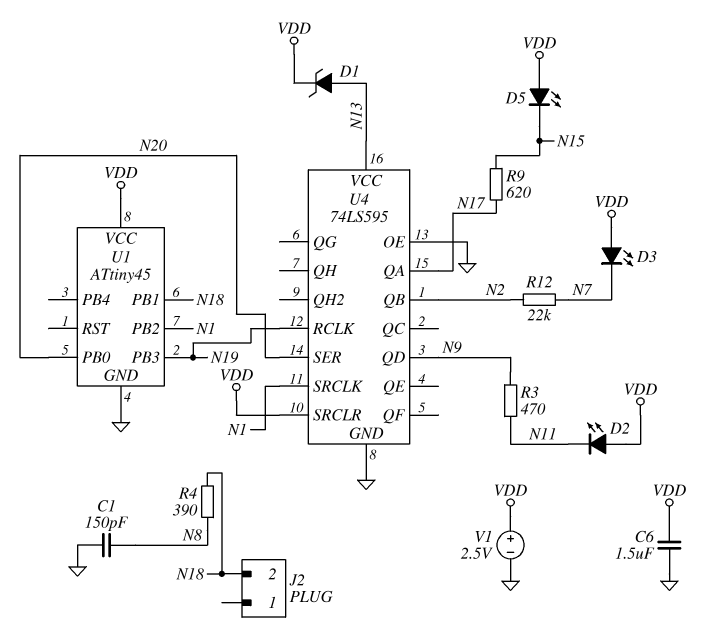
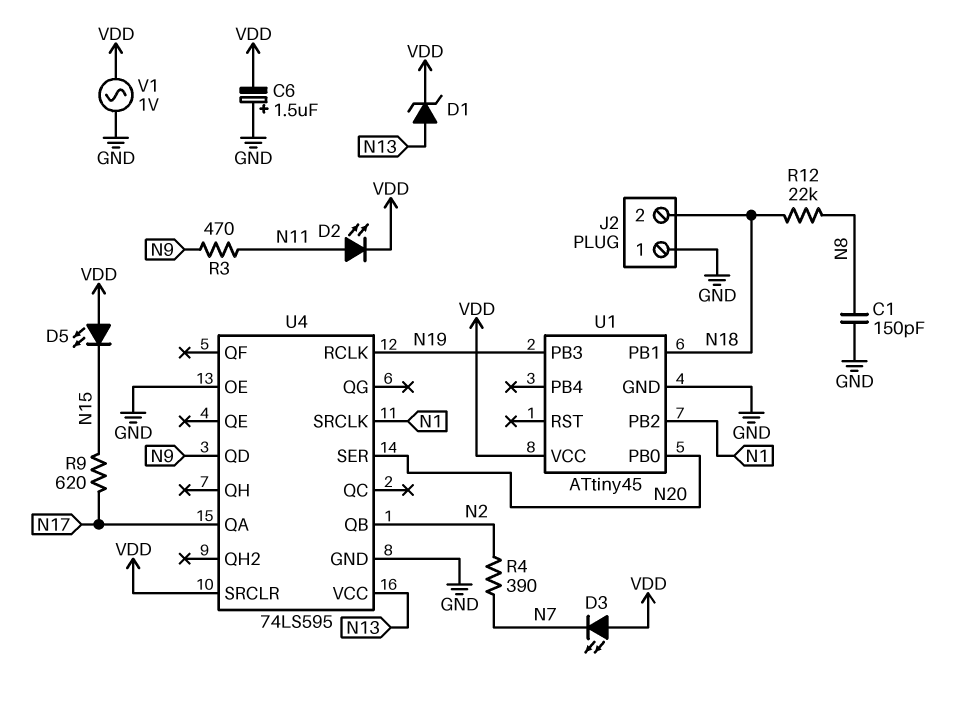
C6: 1.5uF (GND, VDD) -> 1.5uF (plus GND, minus VDD)
D2: LED (A VDD, K N11) -> LED (A N11, K VDD)
J2 pin 1: none -> GND
R4: 390 (N8, N18) -> 390 (N2, N7)
R12: 22k (N2, N7) -> 22k (N8, N18)
V1: 2.5V (plus VDD, minus GND) -> AC 1V (GND, VDD)

